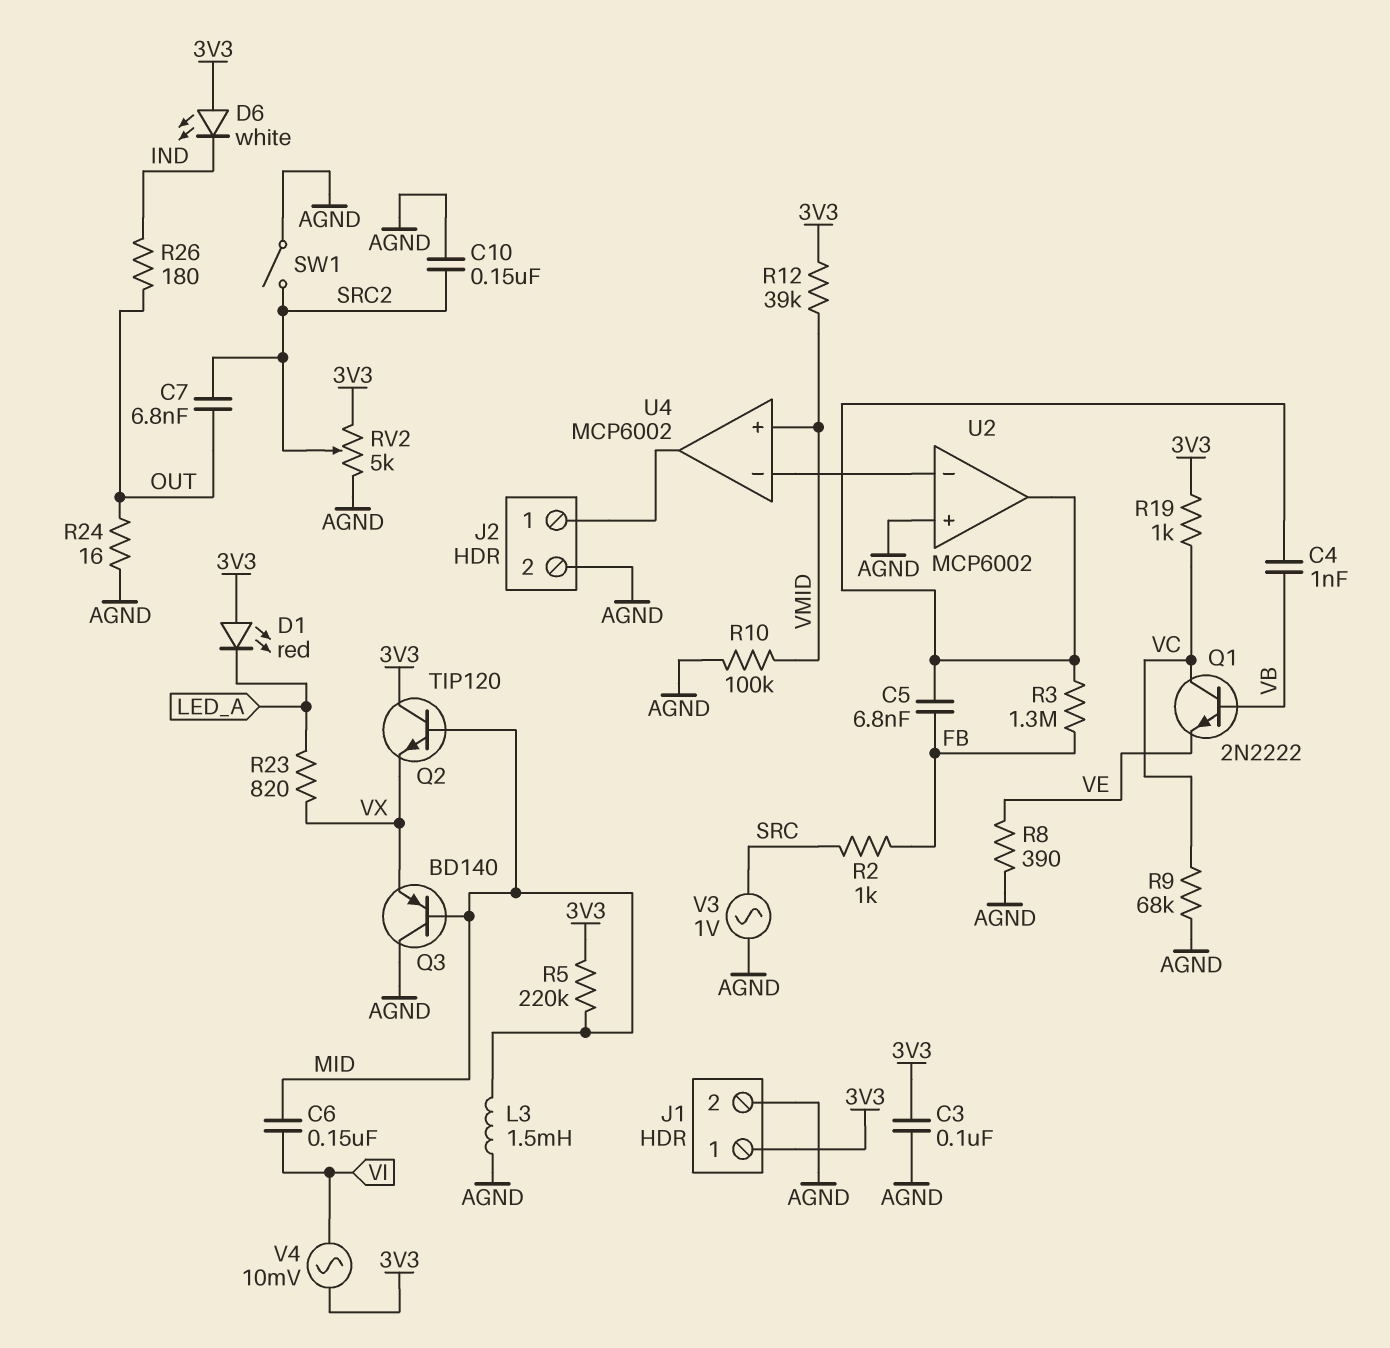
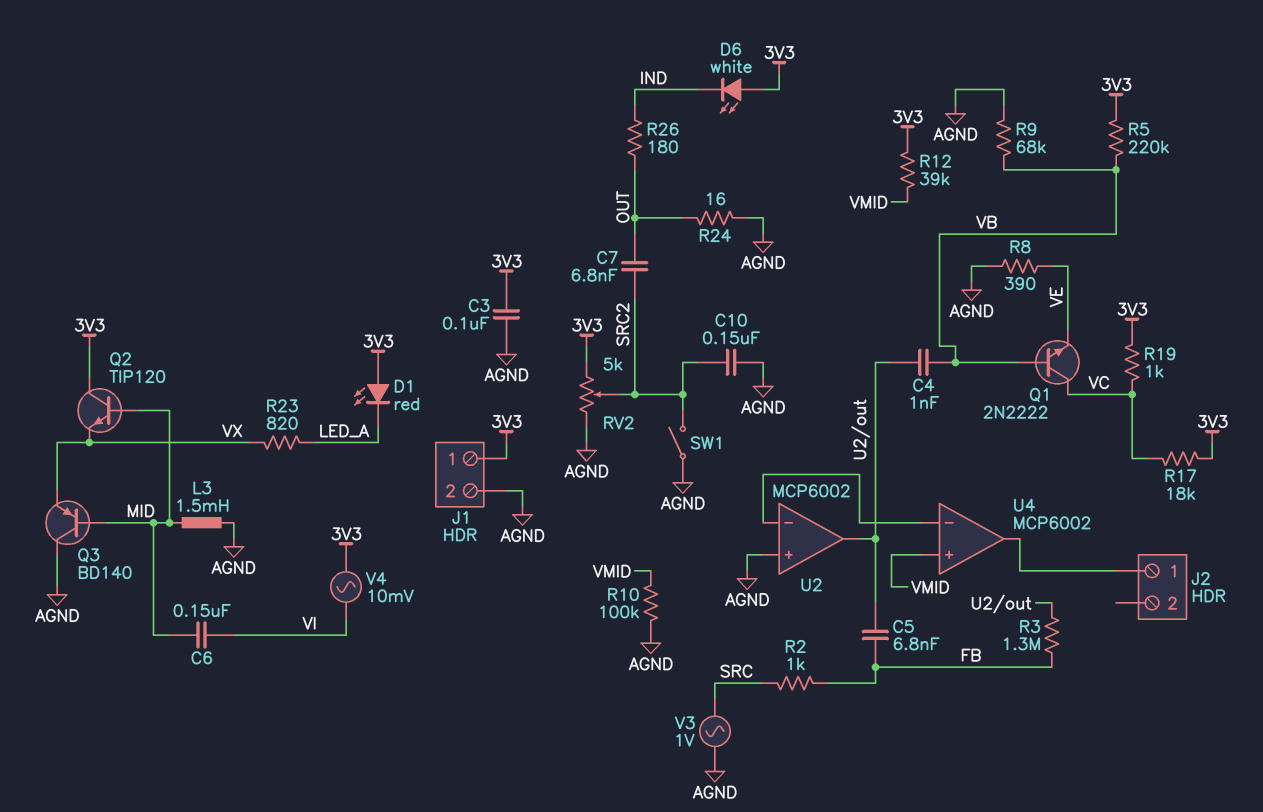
J2 pin 2: AGND -> none
R5: 220k (3V3, MID) -> 220k (3V3, VB)
R9: 68k (AGND, VC) -> 68k (AGND, VB)
R17: none -> 18k (3V3, VC)

